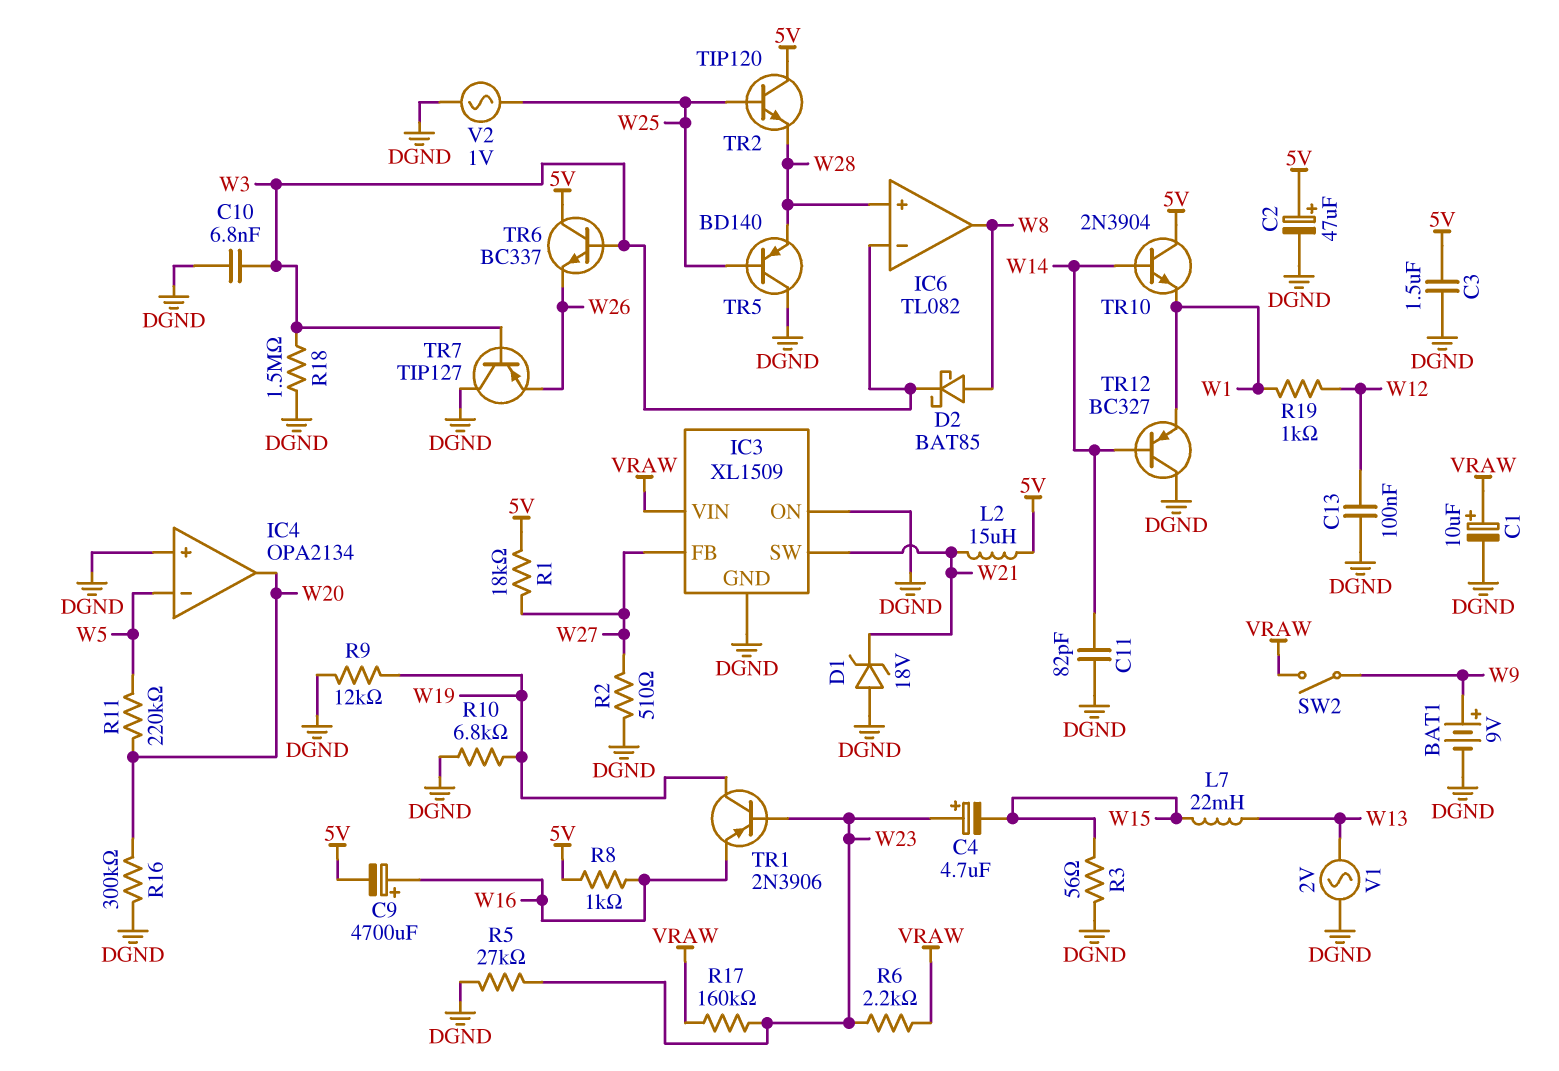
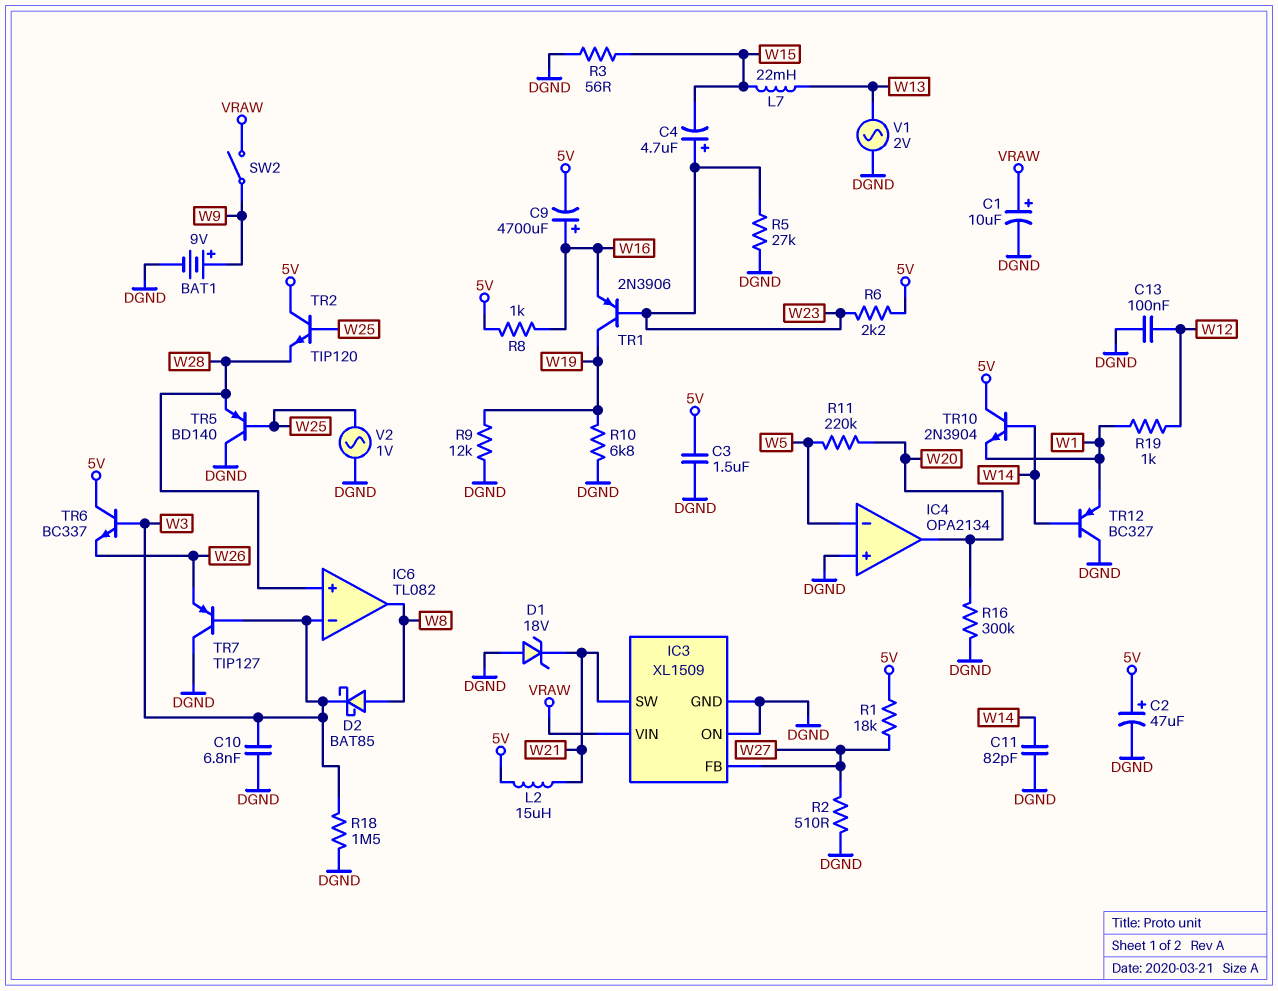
R6: 2.2k (VRAW, W23) -> 2.2k (5V, W23)
R17: 160k (VRAW, W23) -> none

